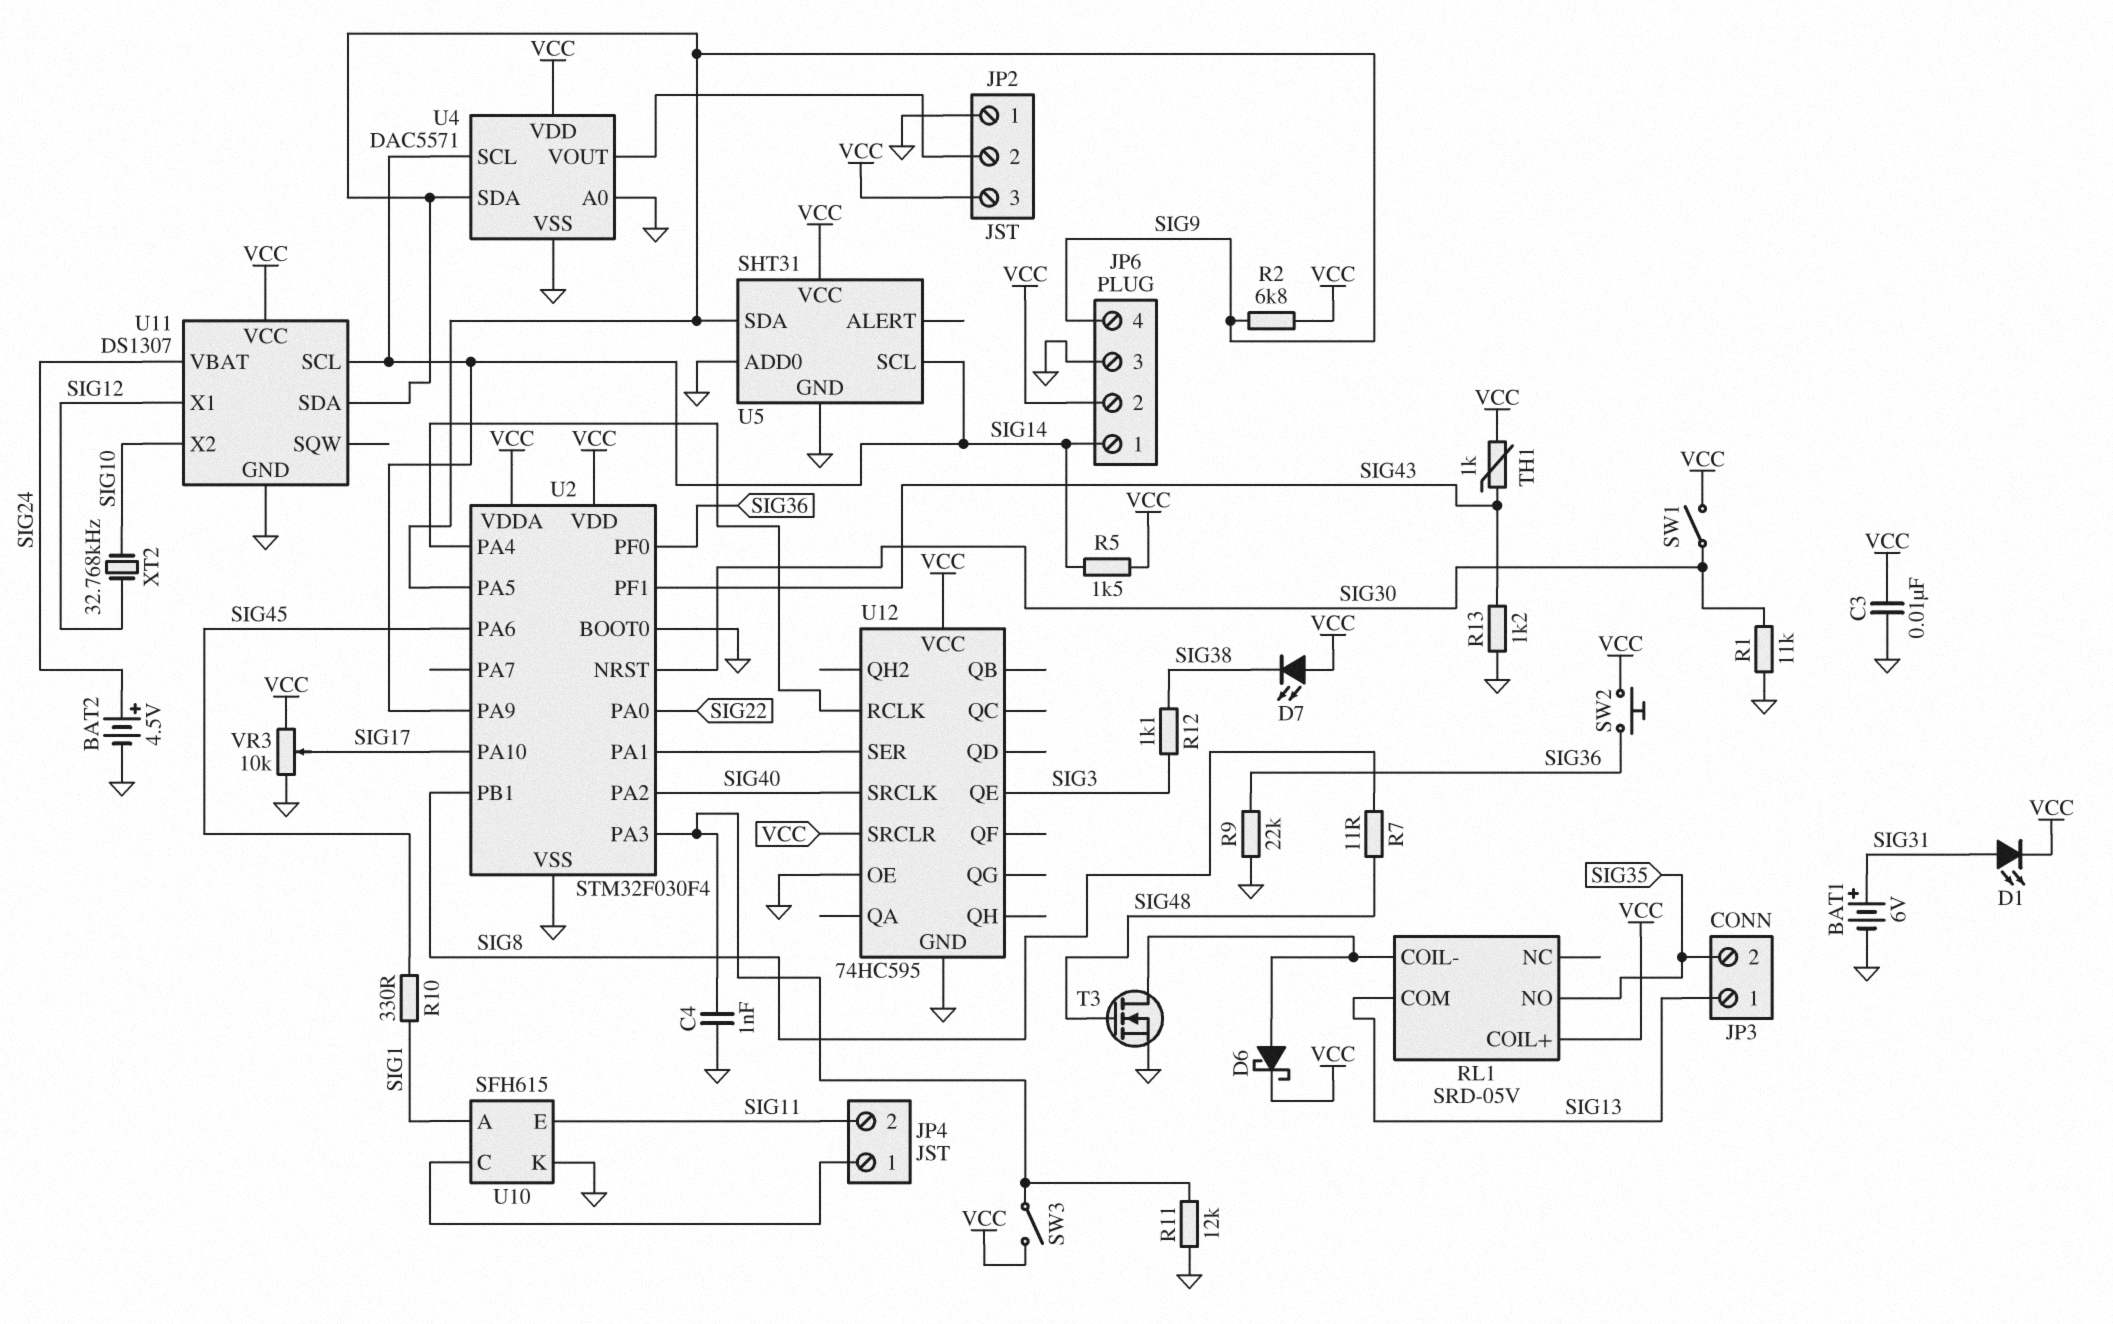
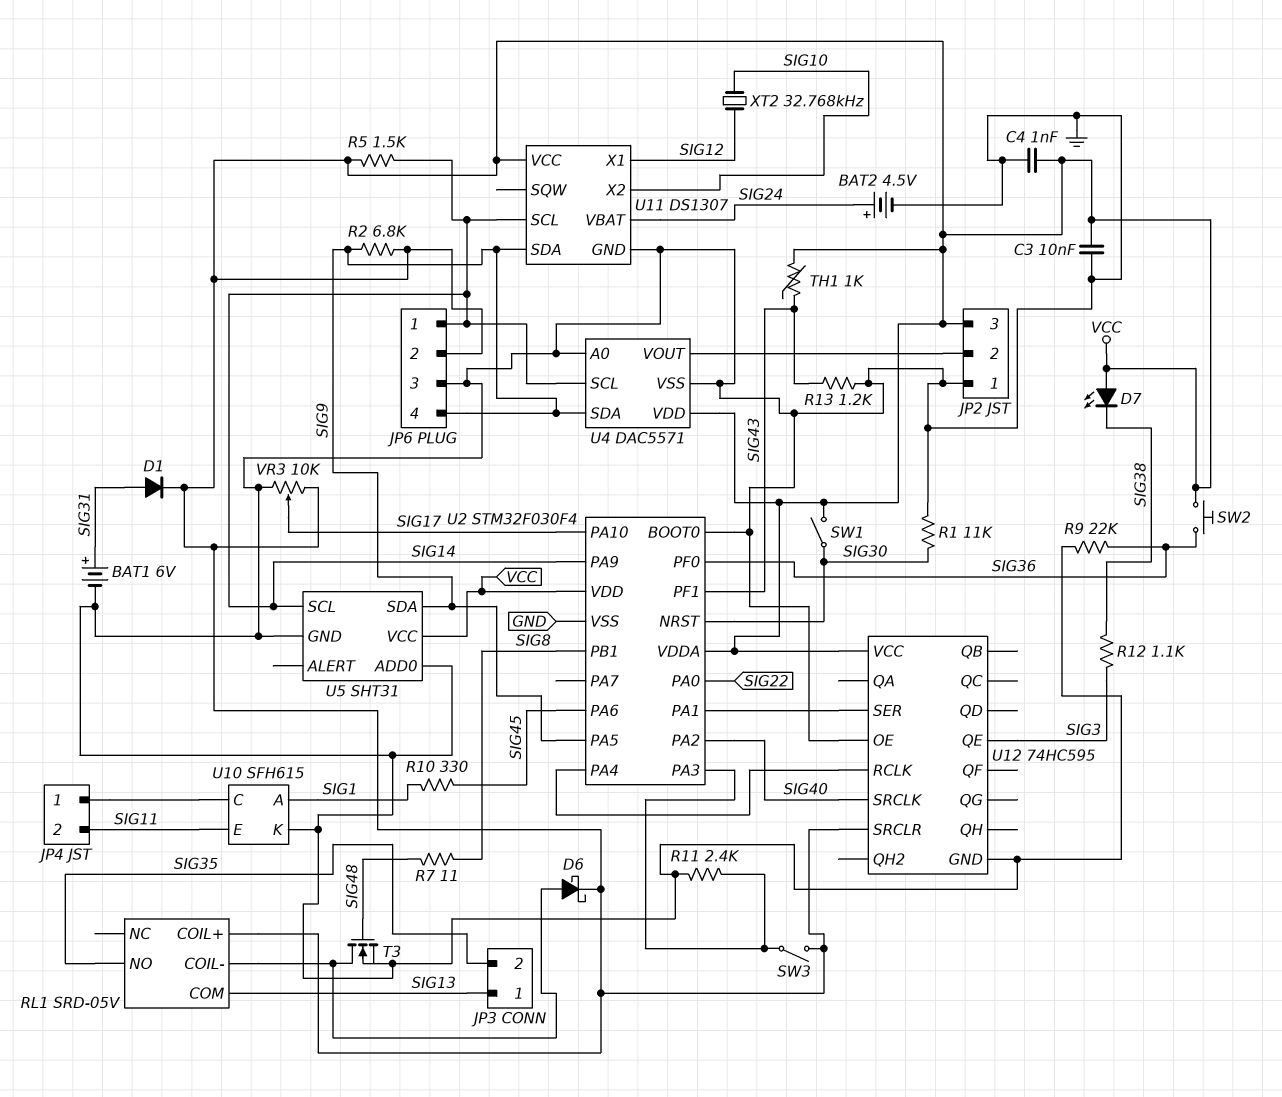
C4: 1nF (GND, U2/PA3) -> 1nF (GND, VCC)
D1: LED (A SIG31, K VCC) -> diode (A SIG31, K VCC)
R11: 12k (GND, U2/PA3) -> 2.4k (GND, U2/PA3)

